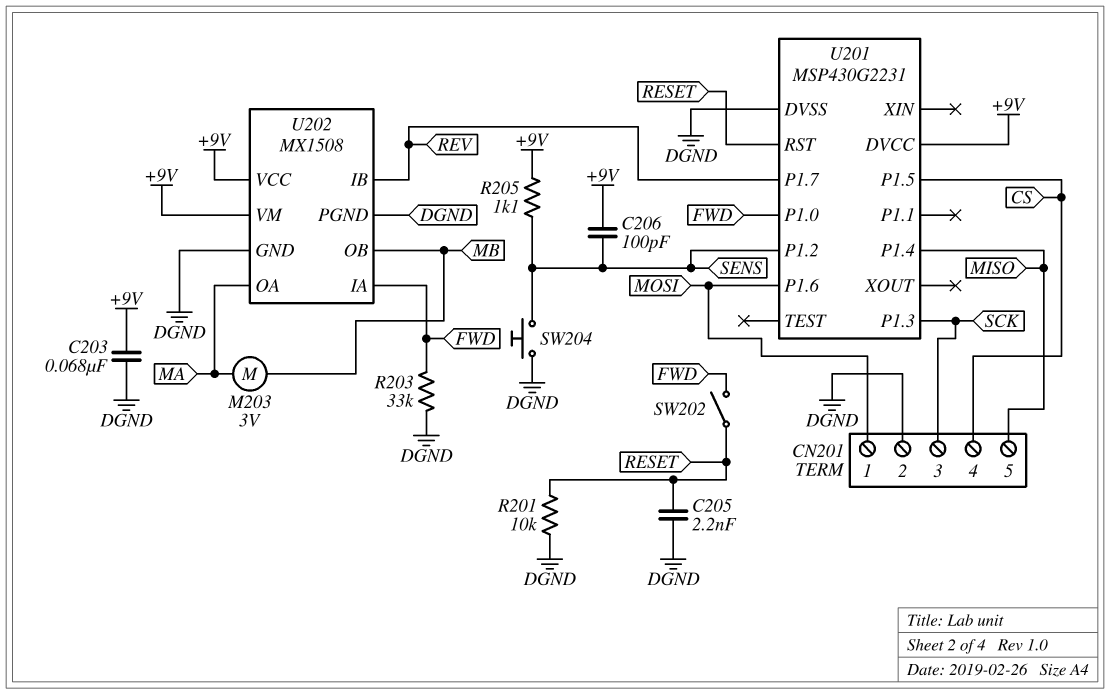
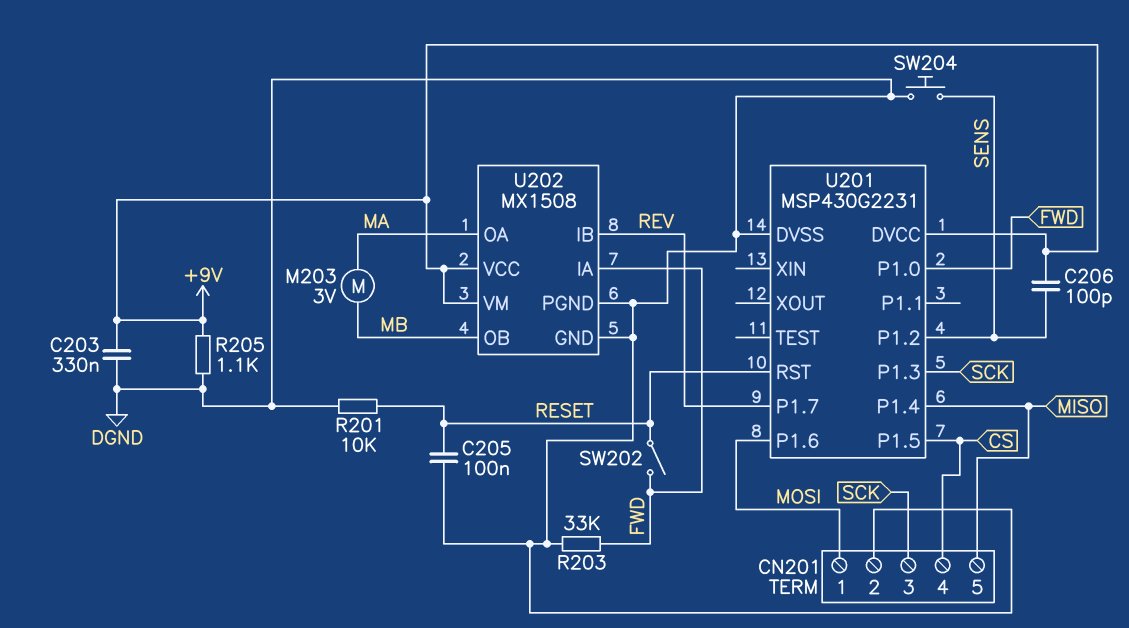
C203: 68nF (+9V, DGND) -> 330nF (+9V, DGND)
C205: 2.2nF (DGND, RESET) -> 100nF (DGND, RESET)
R205: 1.1k (+9V, SENS) -> 1.1k (+9V, DGND)

